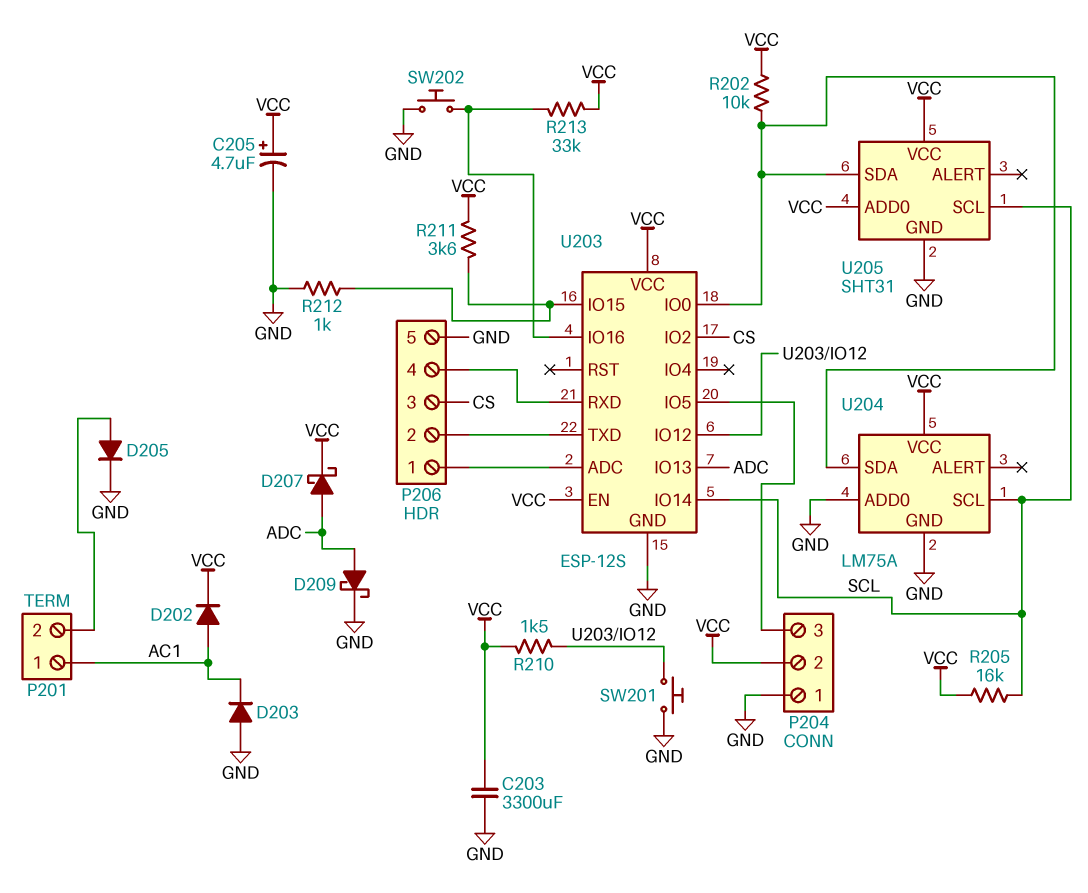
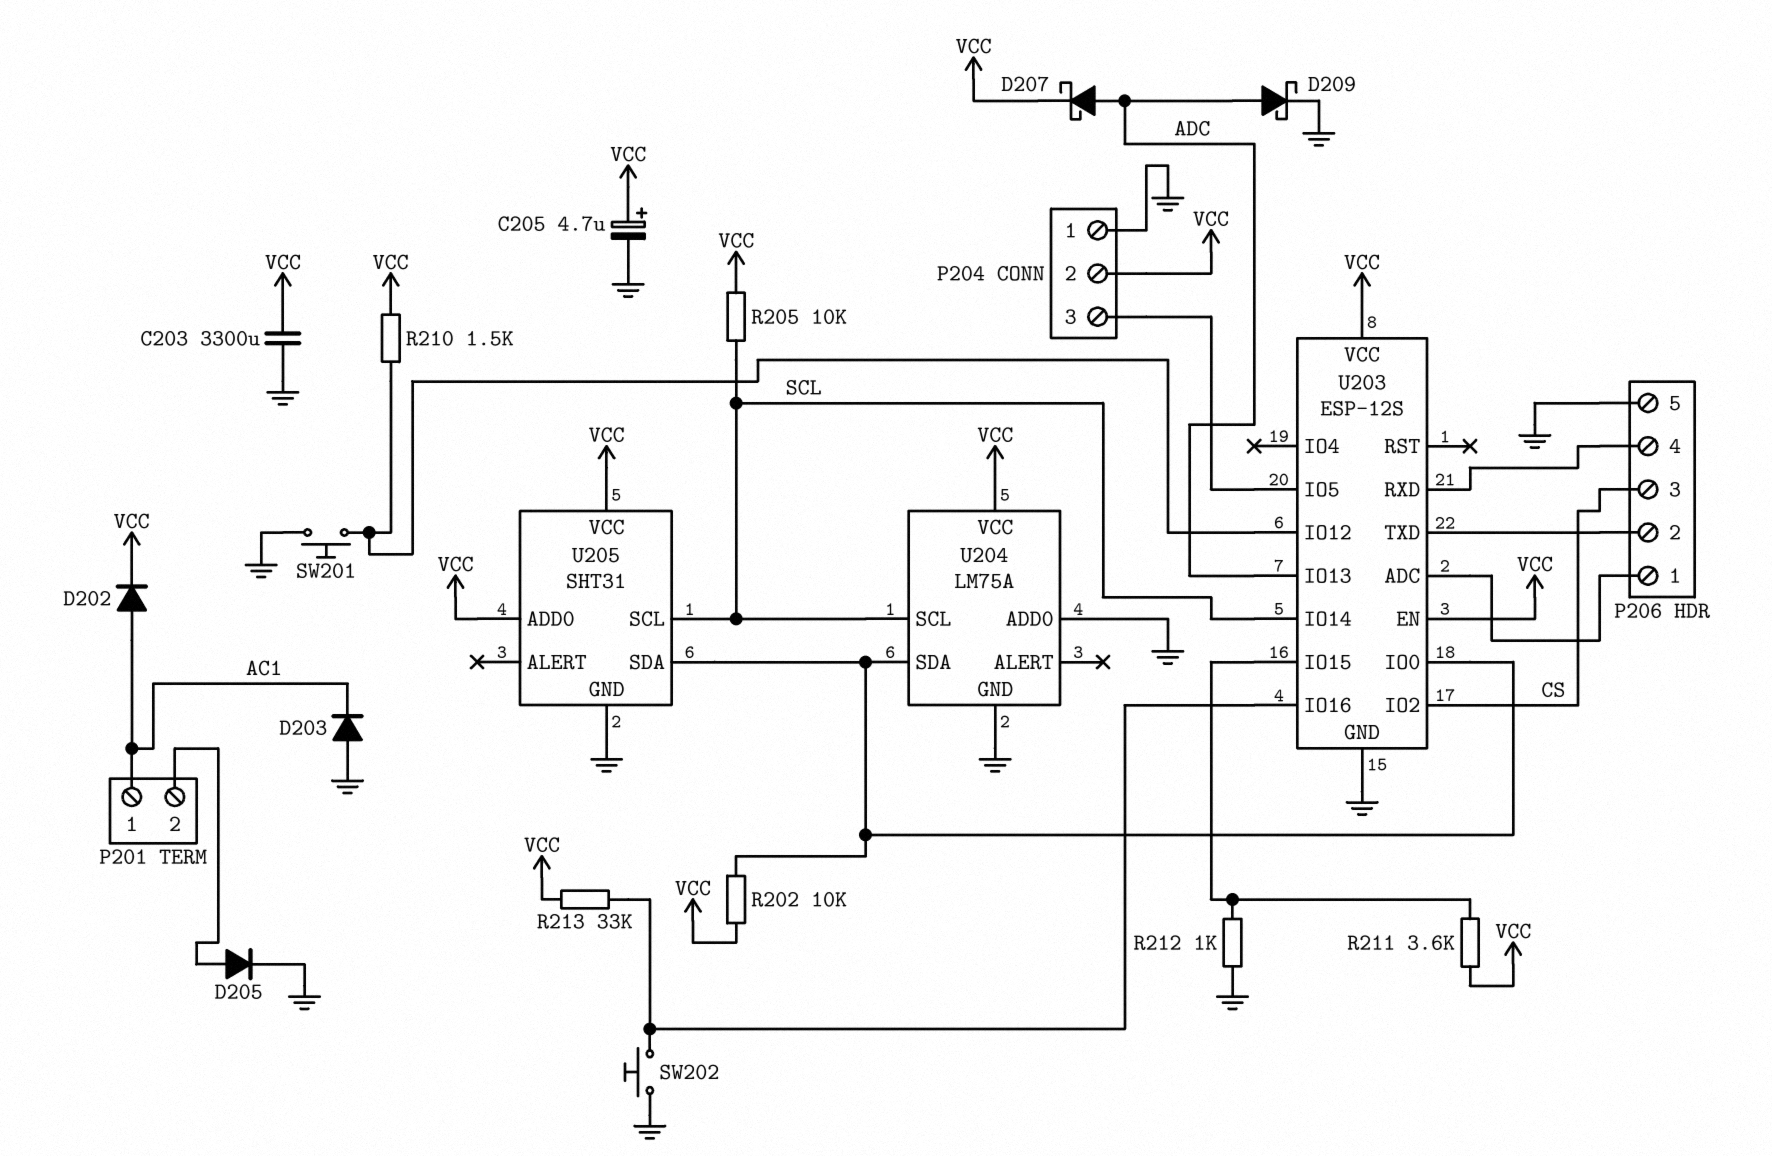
R205: 16k (SCL, VCC) -> 10k (SCL, VCC)

